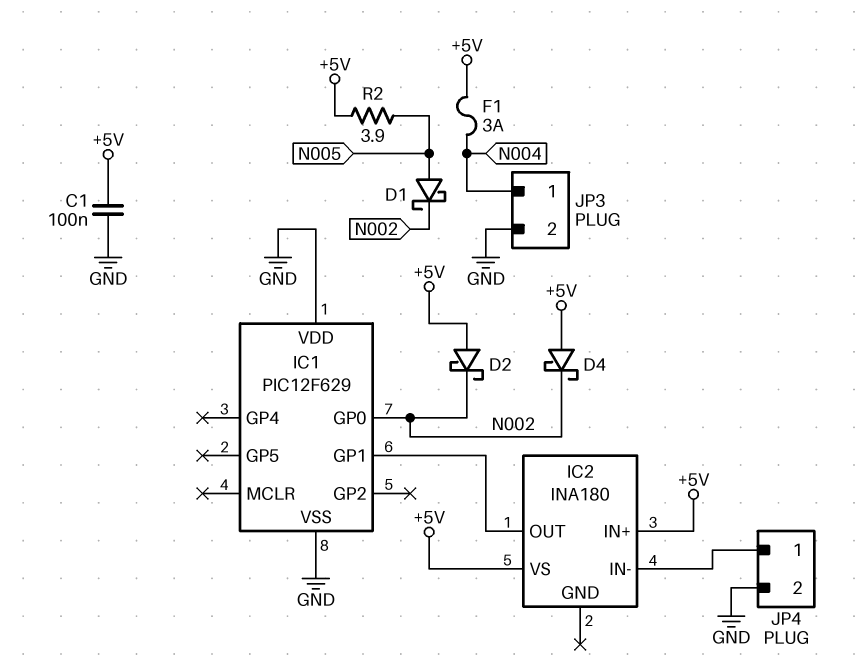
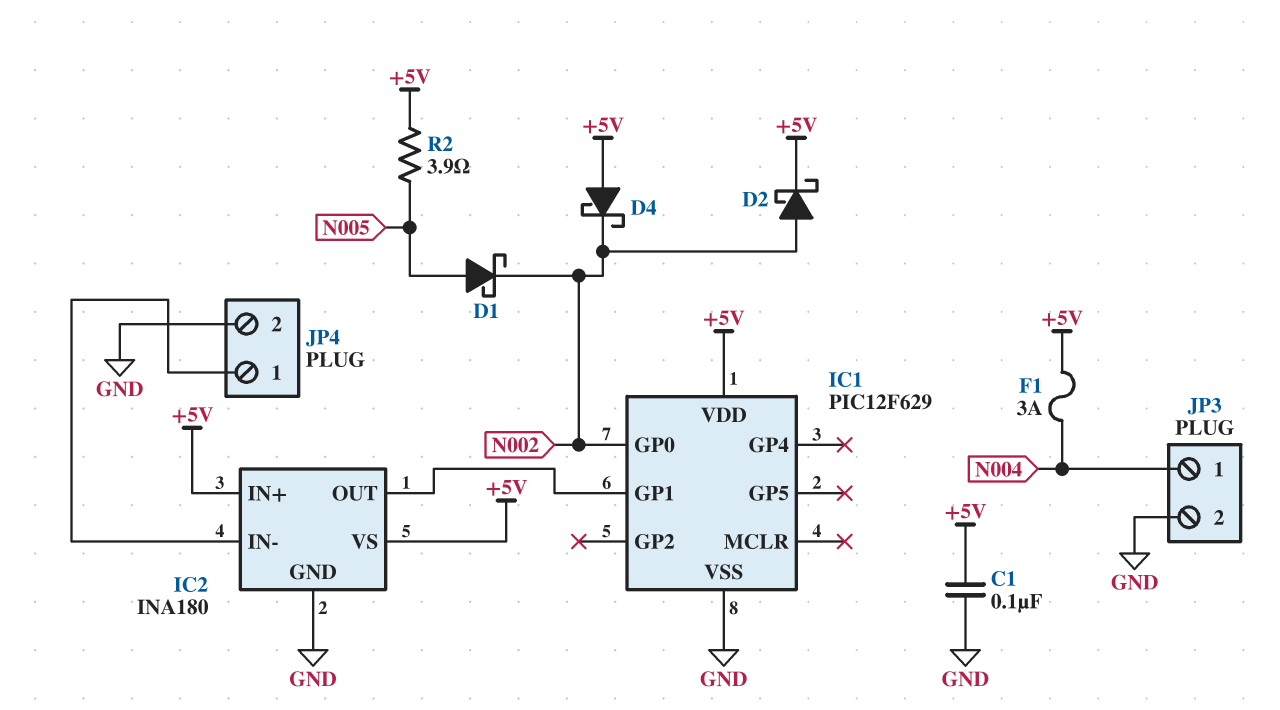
D2: schottky (A +5V, K N002) -> schottky (A N002, K +5V)
IC1 pin VDD: GND -> +5V
IC2 pin GND: none -> GND

